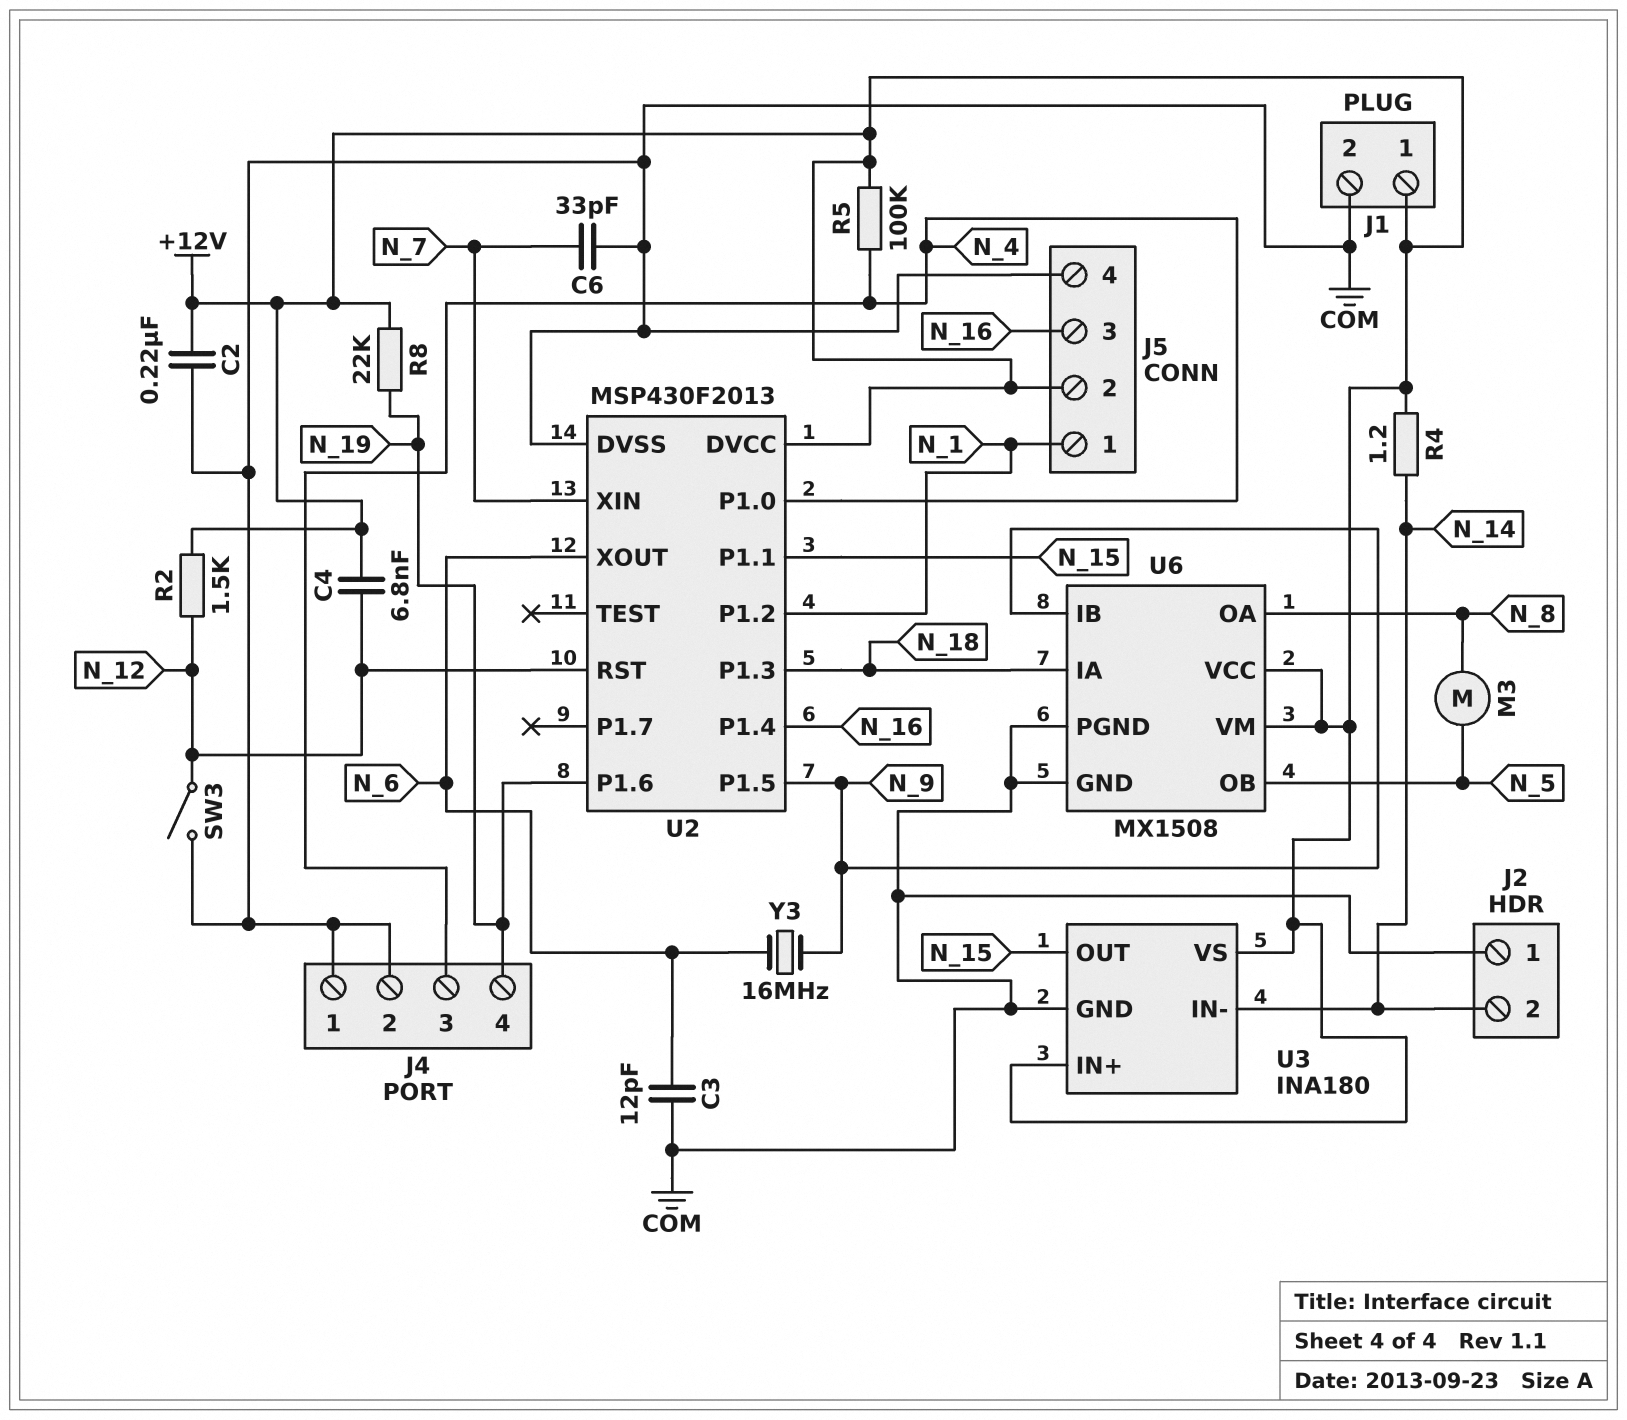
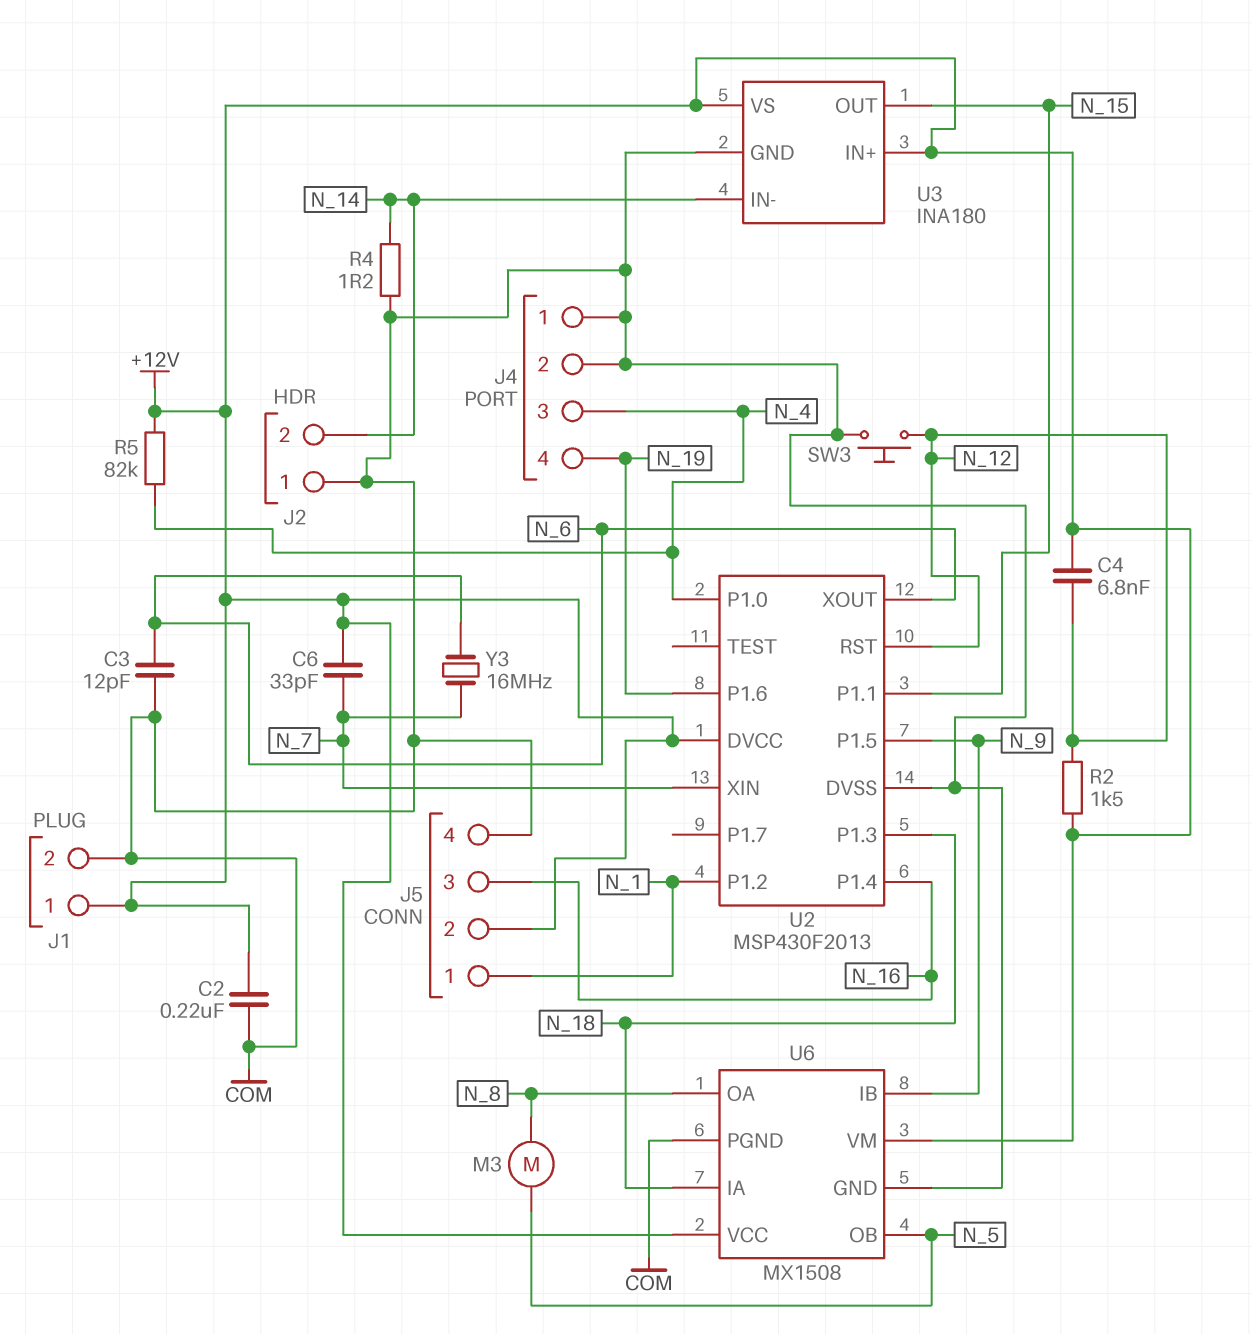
C6: 33pF (COM, N_7) -> 33pF (+12V, N_7)
R4: 1.2 (+12V, N_14) -> 1.2 (COM, N_14)
R5: 100k (+12V, N_4) -> 82k (+12V, N_4)
R8: 22k (+12V, N_19) -> none
SW3: switch (COM, N_12) -> button (COM, N_12)
Y3: 16MHz (N_6, N_9) -> 16MHz (N_6, N_7)

